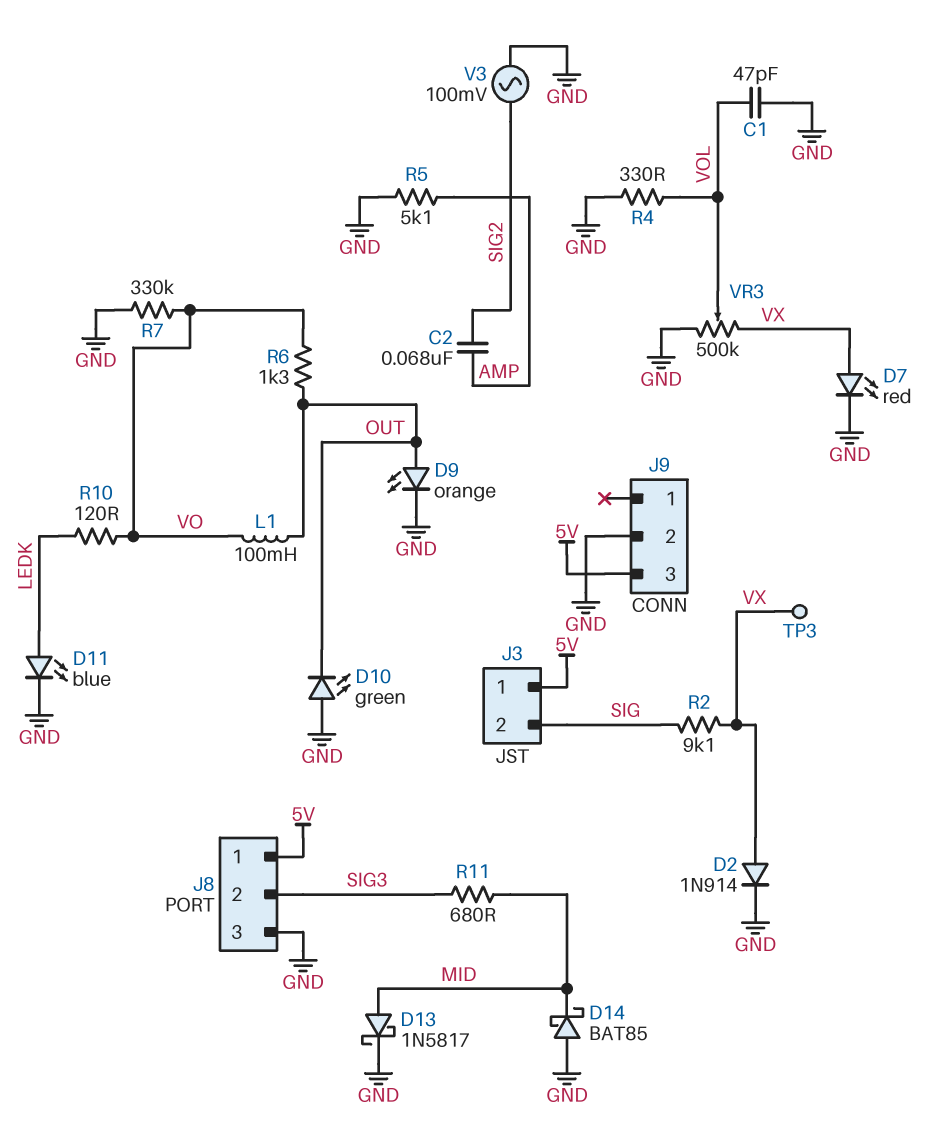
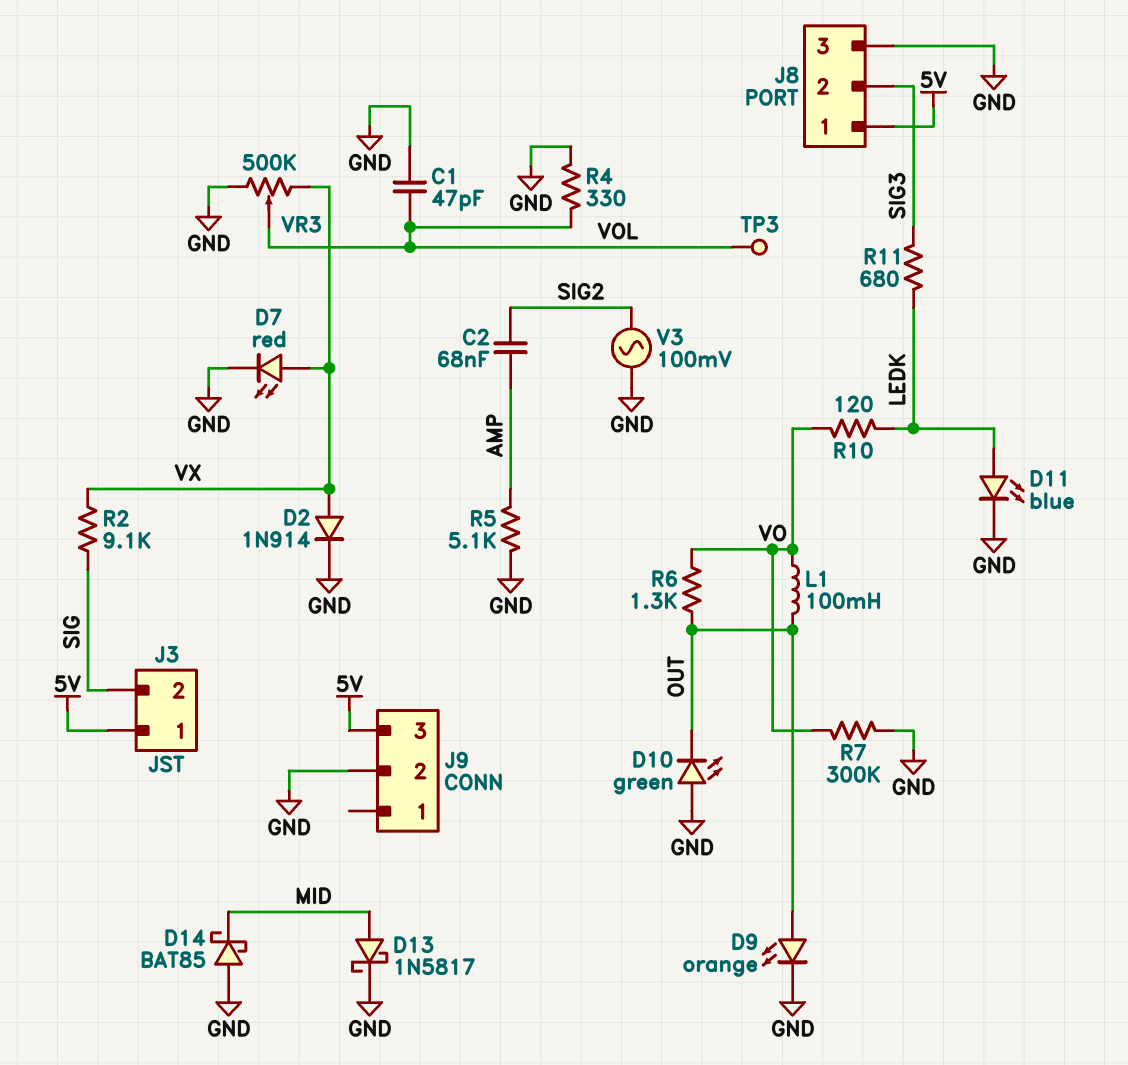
R7: 330k (GND, VO) -> 300k (GND, VO)
R11: 680 (MID, SIG3) -> 680 (LEDK, SIG3)
TP3: test point (VX) -> test point (VOL)

